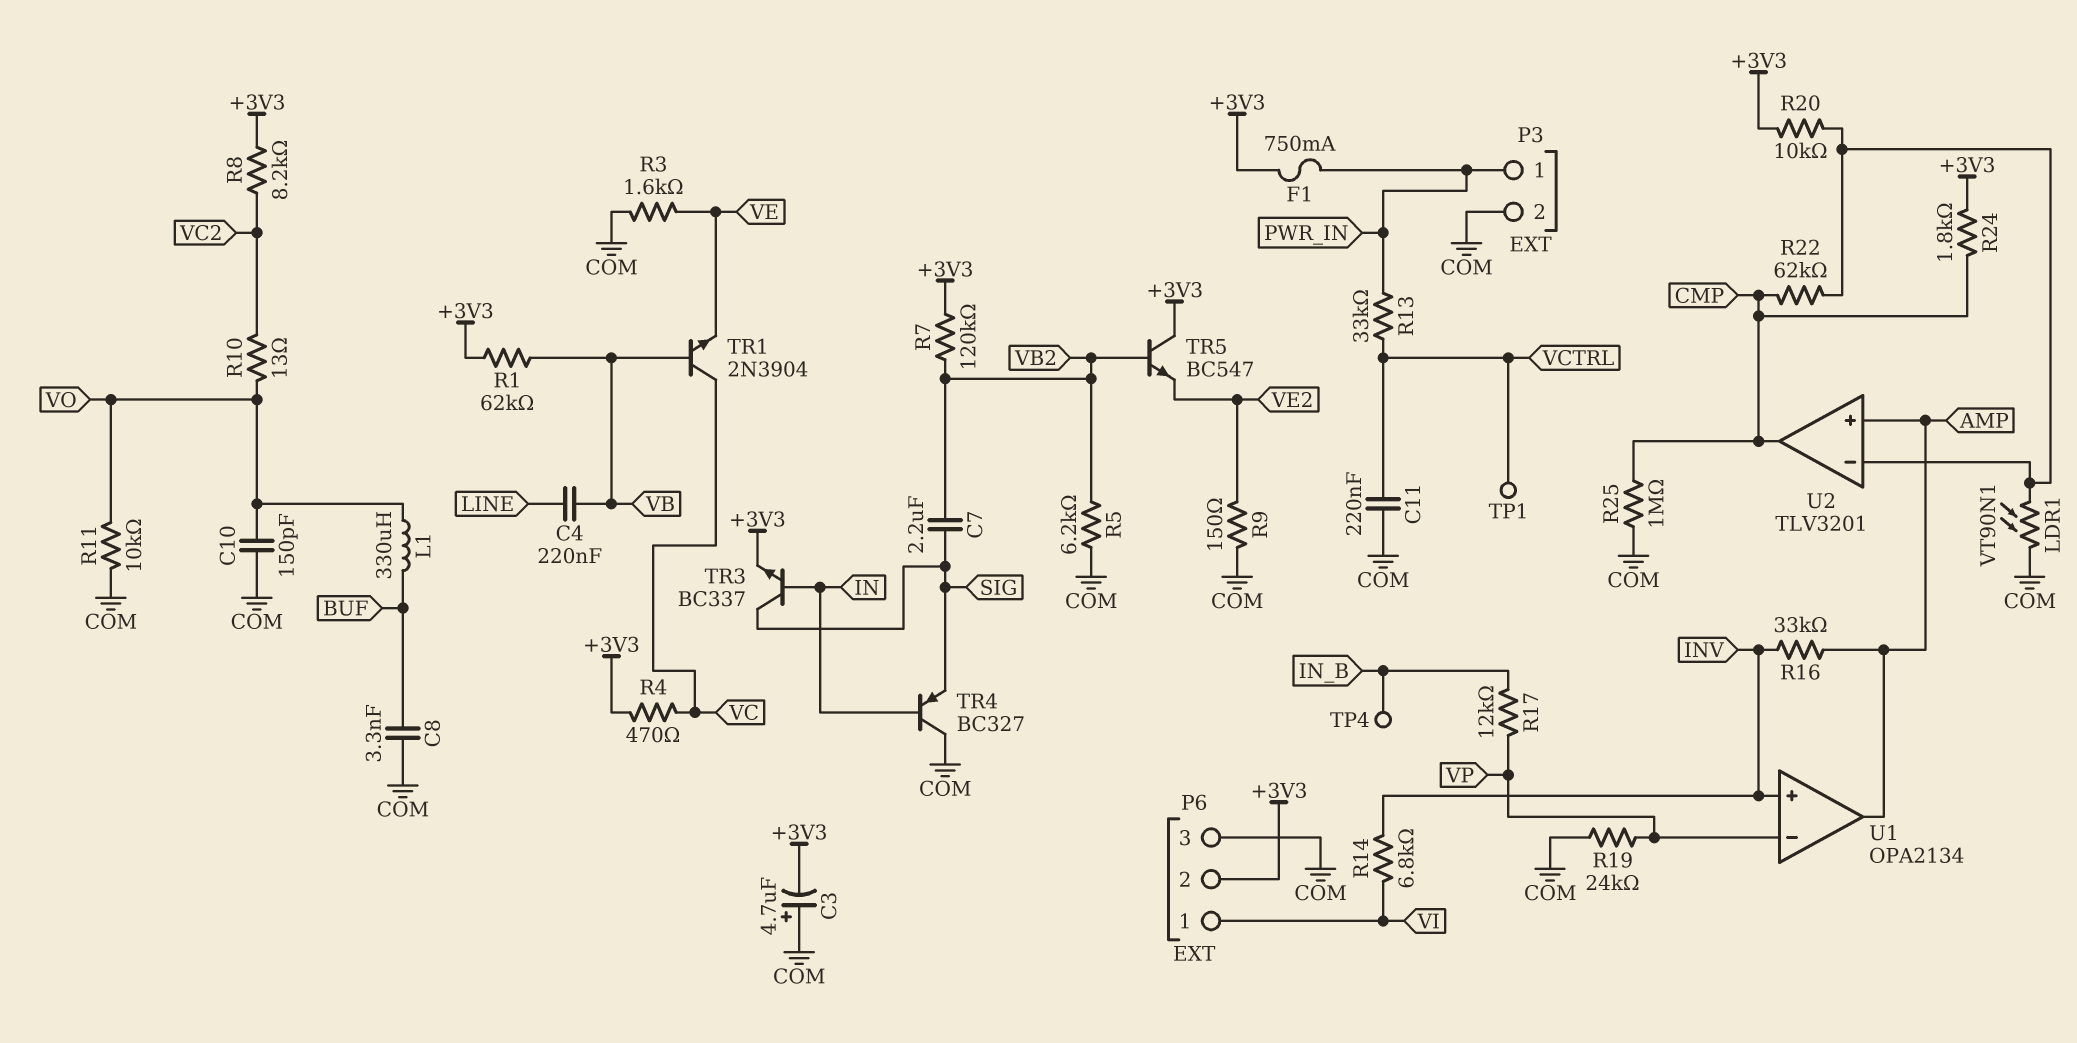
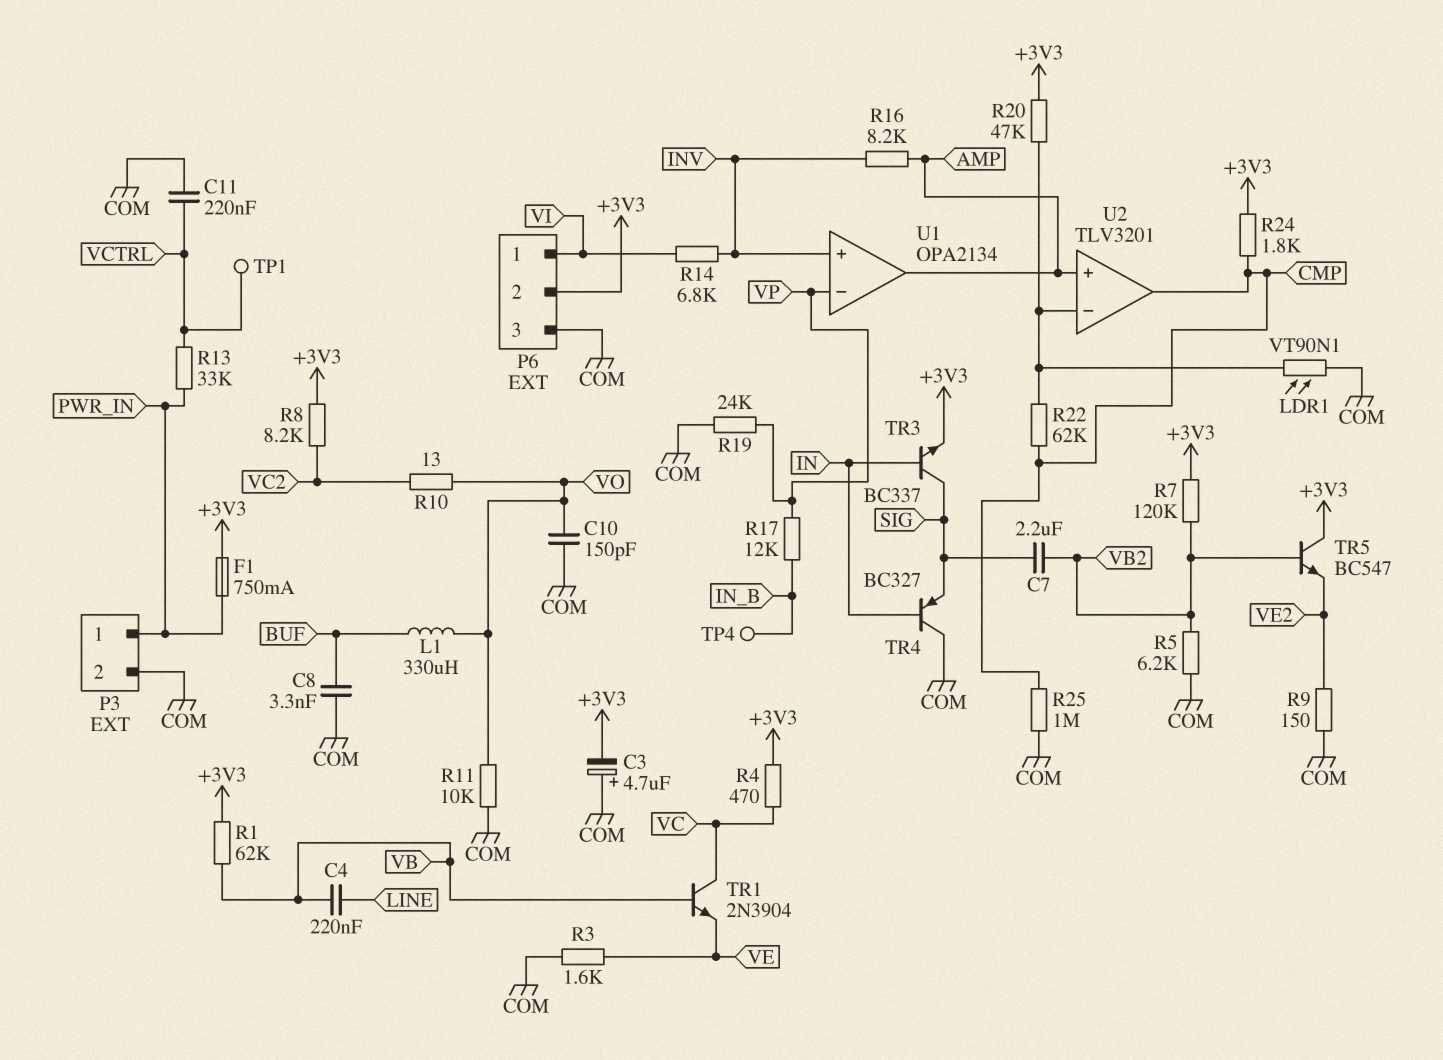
R16: 33k (AMP, INV) -> 8.2k (AMP, INV)
R20: 10k (+3V3, U2/in-) -> 47k (+3V3, U2/in-)

